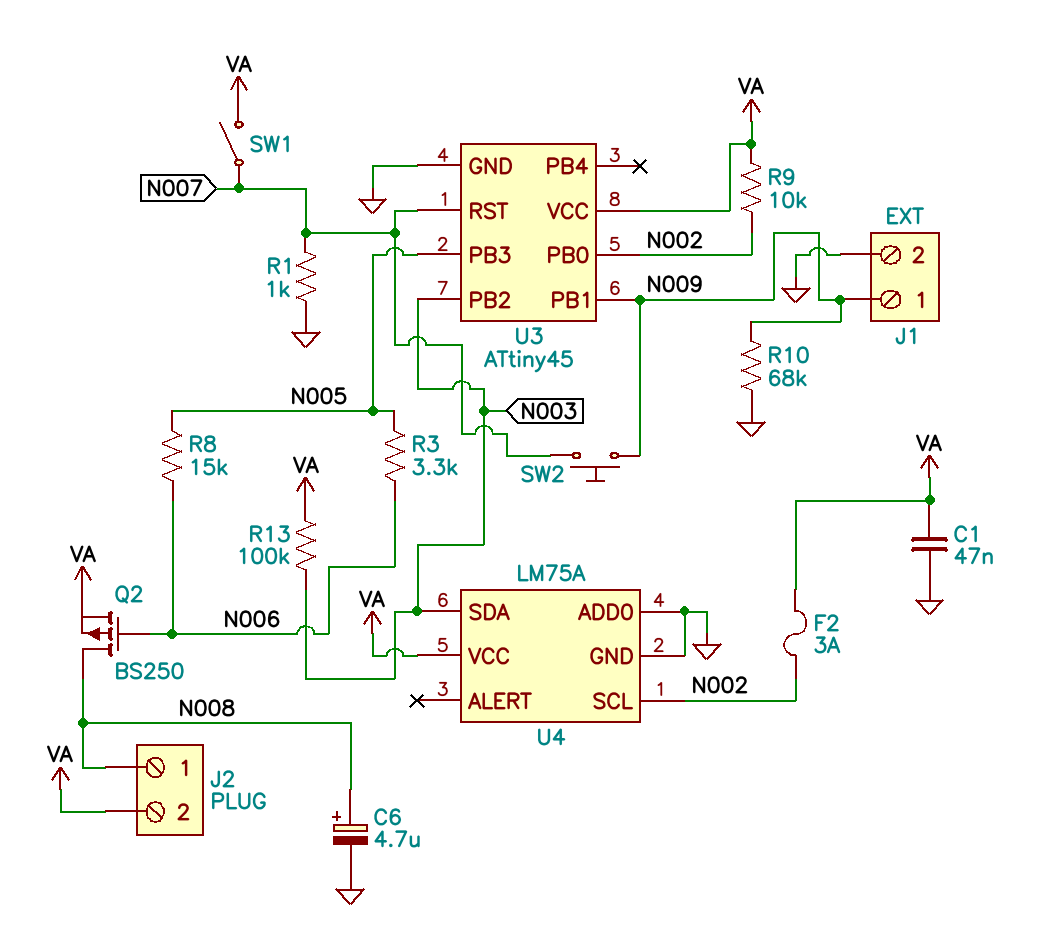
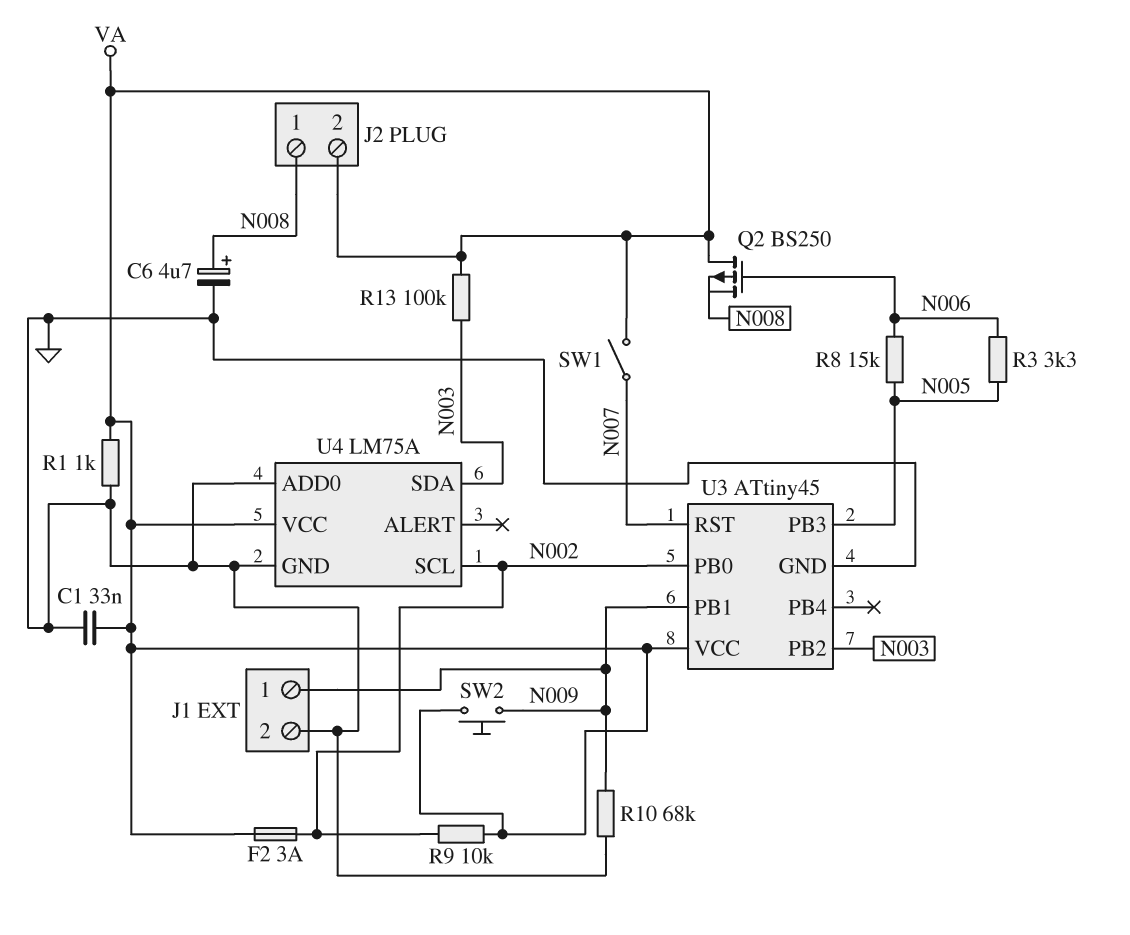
C1: 47nF (GND, VA) -> 33nF (GND, VA)
Q2: PMOS BS250 (G N006, D N008, S VA) -> PMOS BS250 (G N006, D VA, S N008)
R1: 1k (GND, N007) -> 1k (GND, VA)
SW2: button (N007, N009) -> button (N009, VA)

